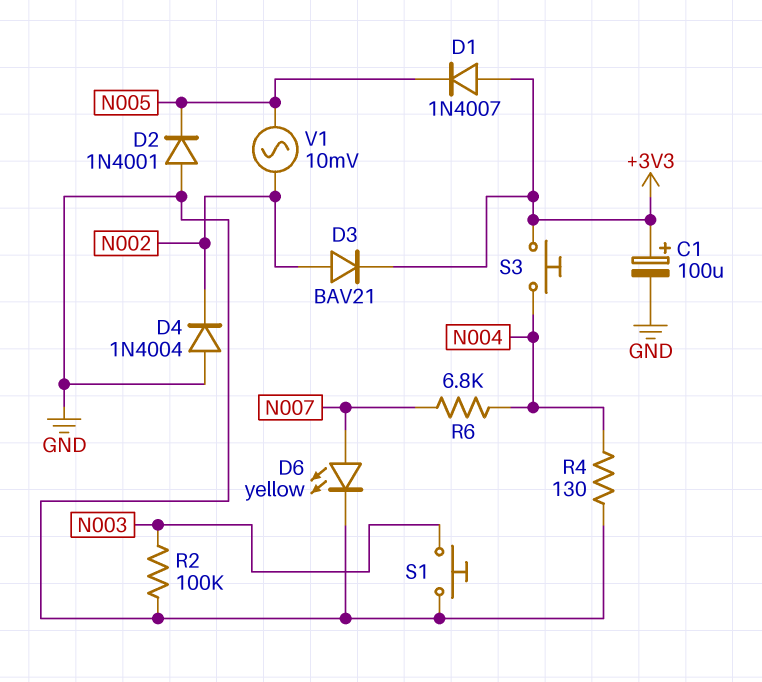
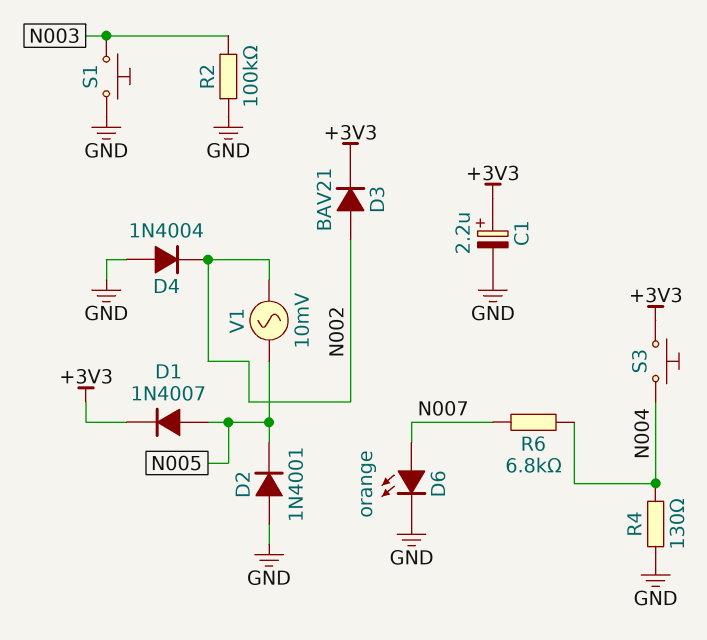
C1: 100uF (plus +3V3, minus GND) -> 2.2uF (plus +3V3, minus GND)
D1: diode 1N4007 (A +3V3, K N005) -> diode 1N4007 (A N005, K +3V3)
D6: LED yellow (A N007, K GND) -> LED orange (A N007, K GND)

